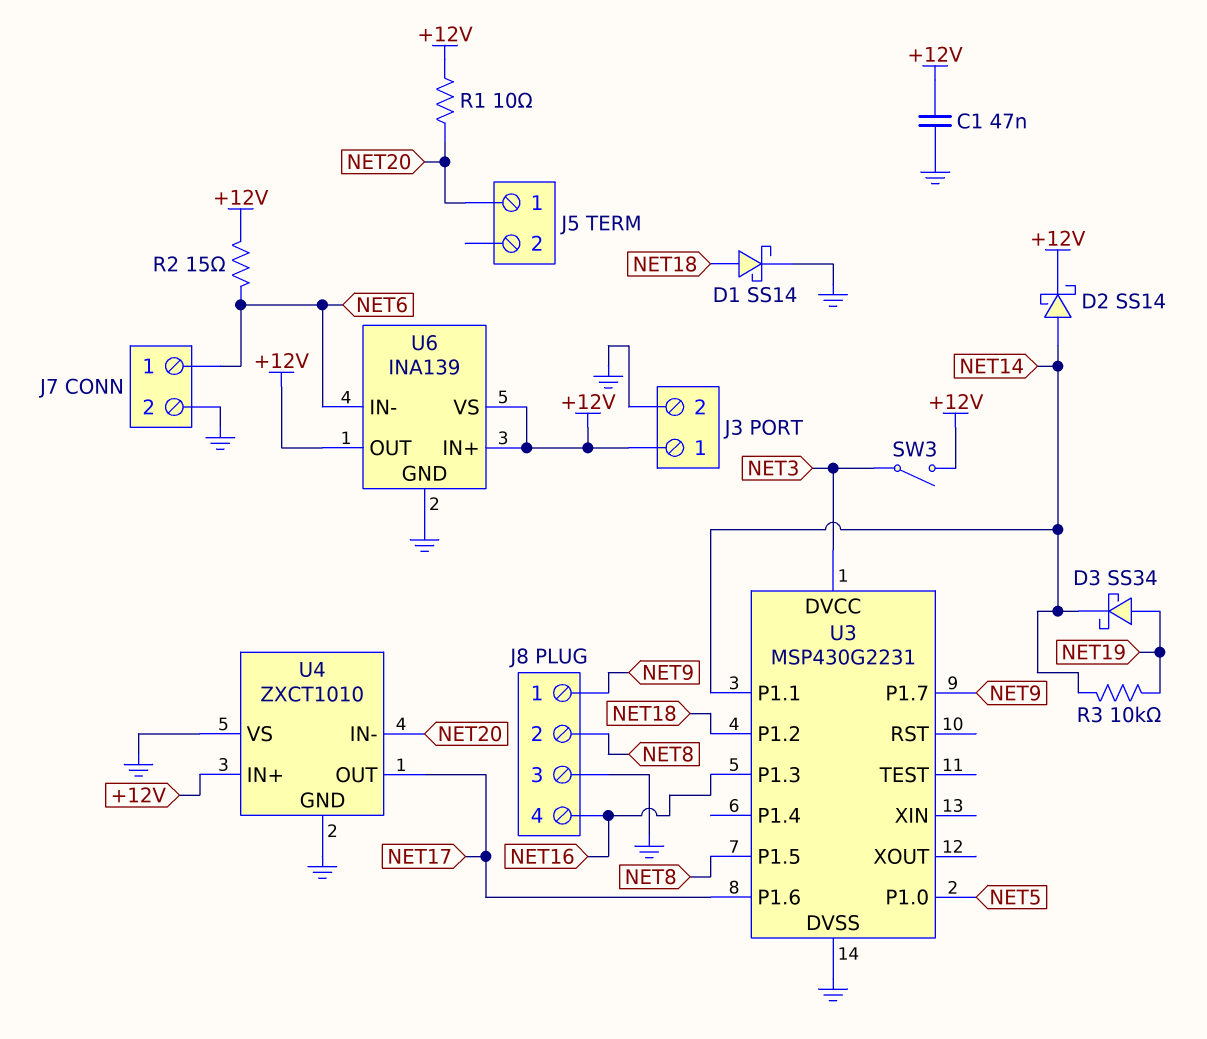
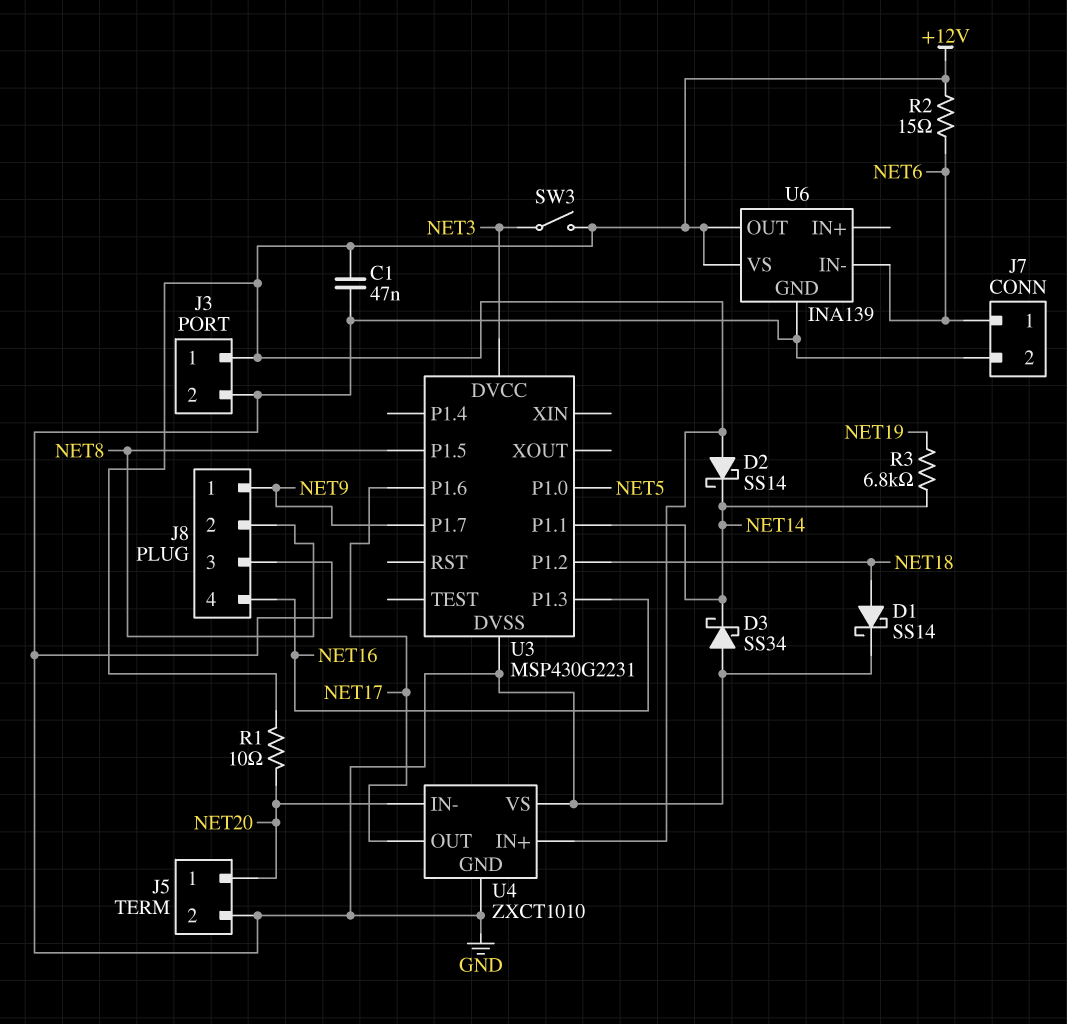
D2: schottky SS14 (A NET14, K +12V) -> schottky SS14 (A +12V, K NET14)
D3: schottky SS34 (A NET19, K NET14) -> schottky SS34 (A GND, K NET14)
J5 pin 2: none -> GND
R3: 10k (NET14, NET19) -> 6.8k (NET14, NET19)
U6 pin IN+: +12V -> none

